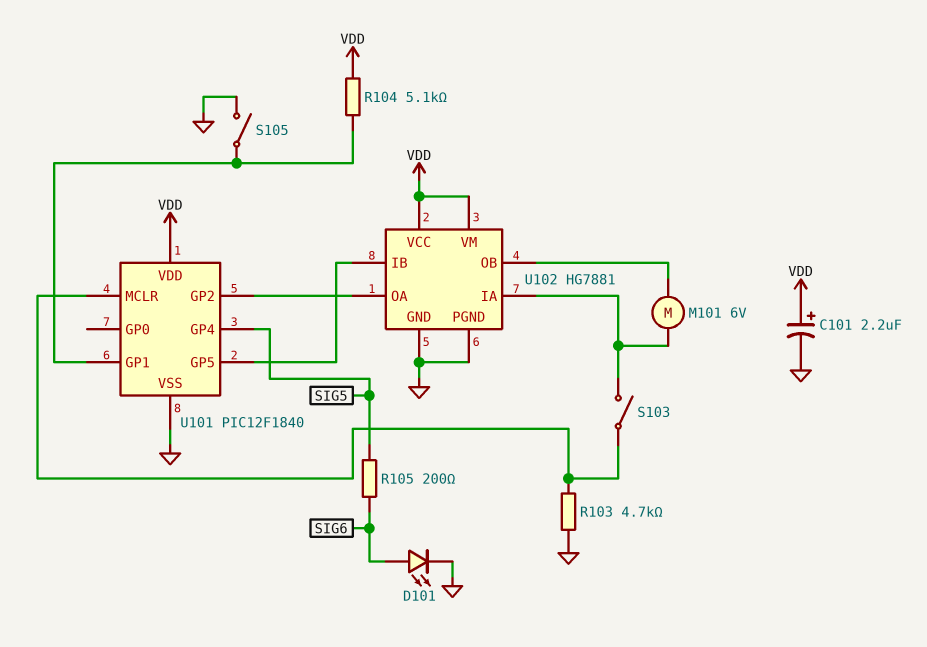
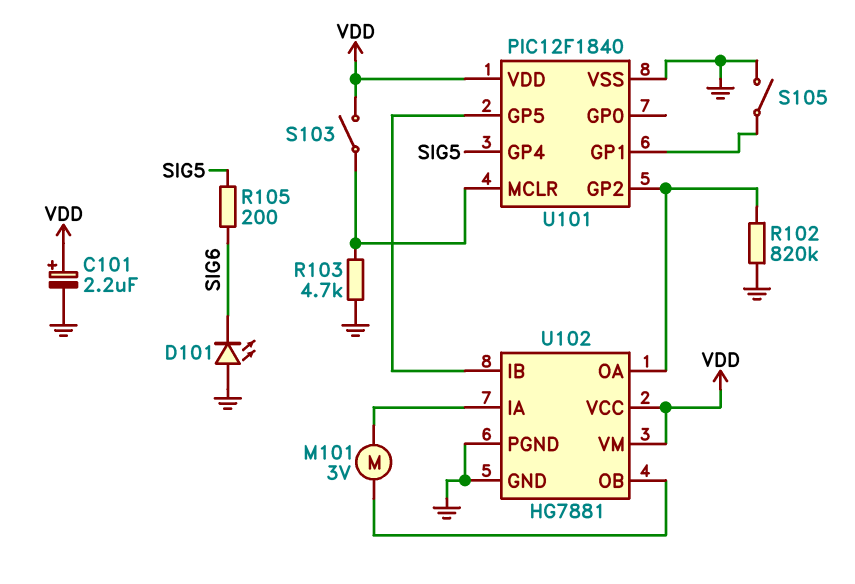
D101: LED (A SIG6, K GND) -> LED (A GND, K SIG6)
M101: motor 6V (U102/IA, U102/OB) -> motor 3V (U102/IA, U102/OB)
R102: none -> 820k (GND, U101/GP2)
R104: 5.1k (U101/GP1, VDD) -> none
S103: switch (U101/MCLR, U102/IA) -> switch (U101/MCLR, VDD)

